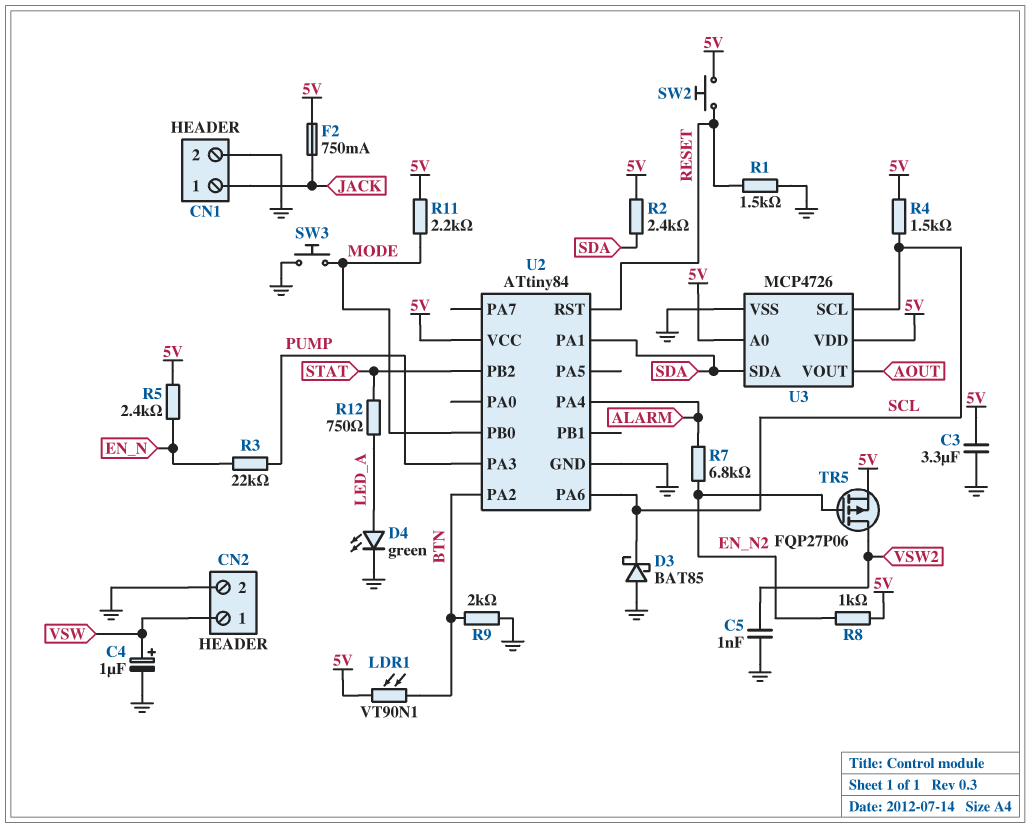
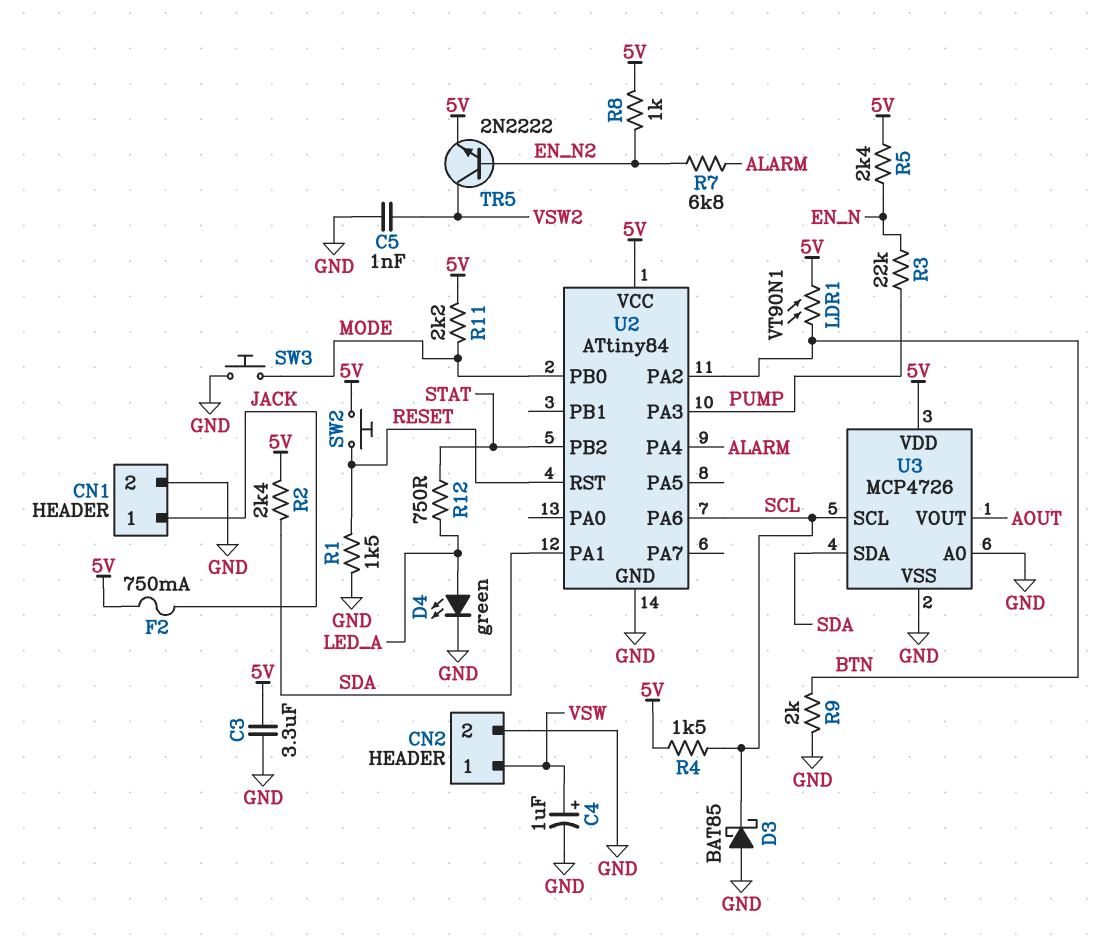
TR5: PMOS FQP27P06 (G EN_N2, D VSW2, S 5V) -> NPN 2N2222 (B EN_N2, C VSW2, E 5V)
U3 pin A0: 5V -> GND

